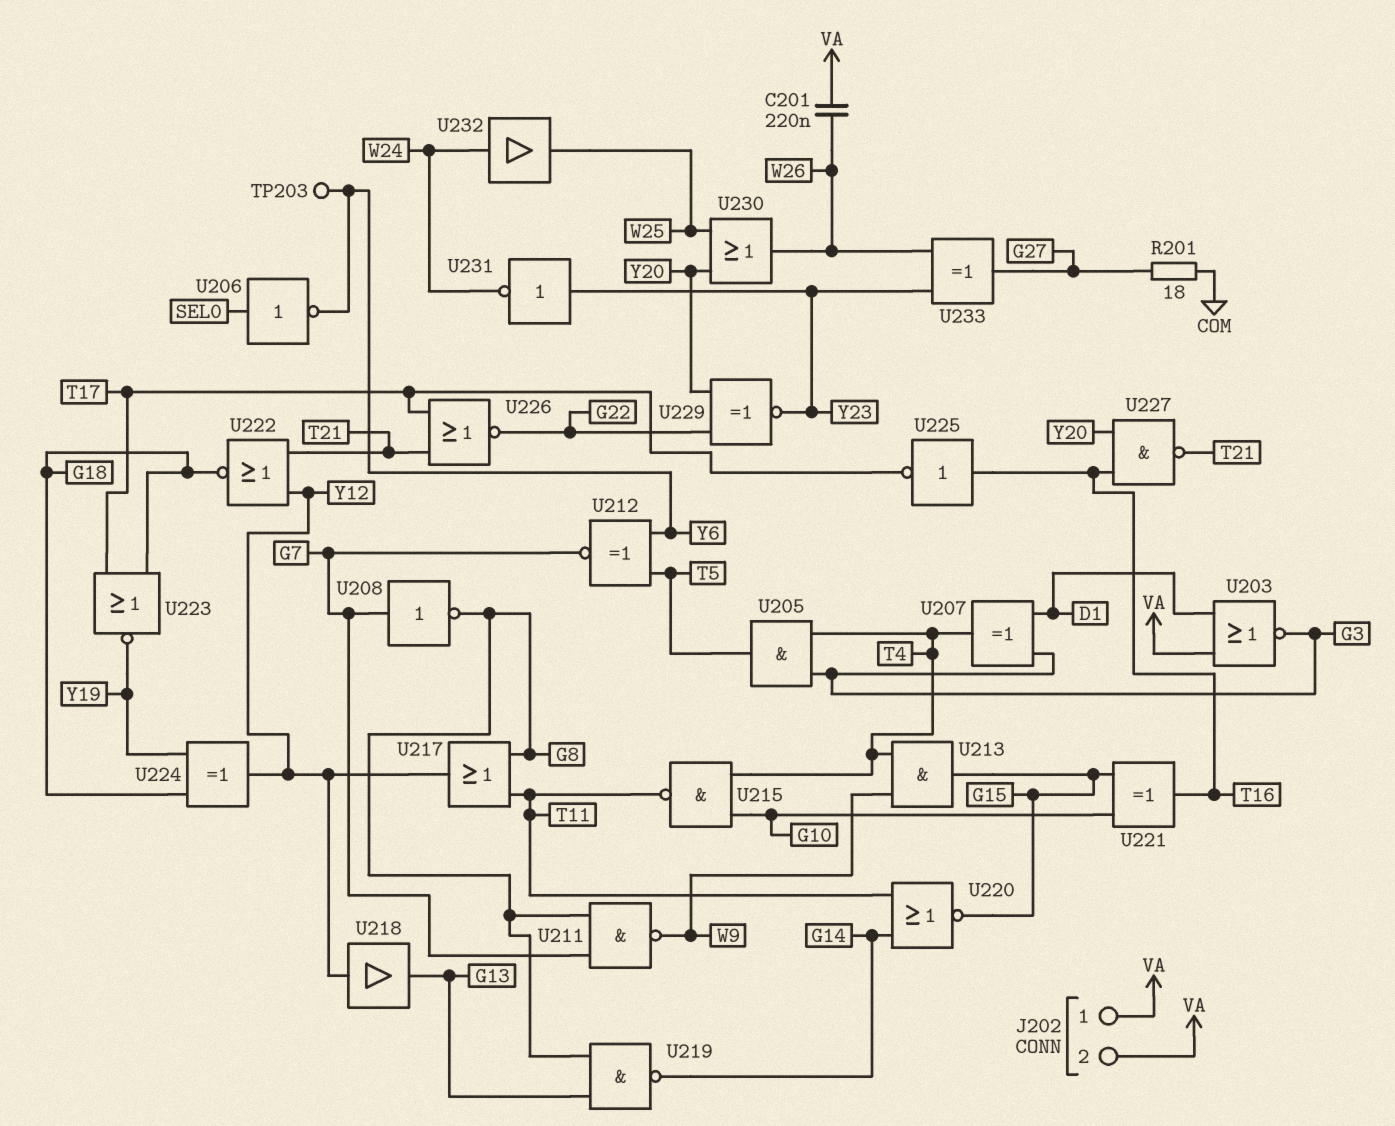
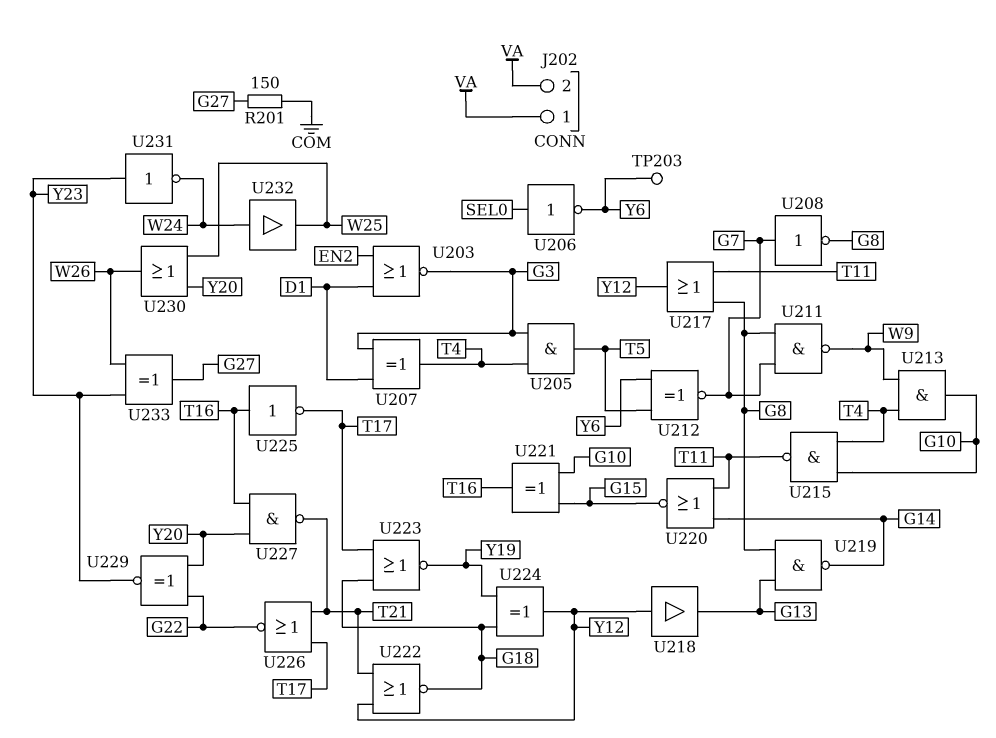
C201: 220nF (VA, W26) -> none
R201: 18 (COM, G27) -> 150 (COM, G27)
U203: NOR (in D1, in VA, out G3) -> NOR (in D1, in EN2, out G3)
U213: AND (in T4, in W9, out G15) -> AND (in T4, in W9, out G10)

